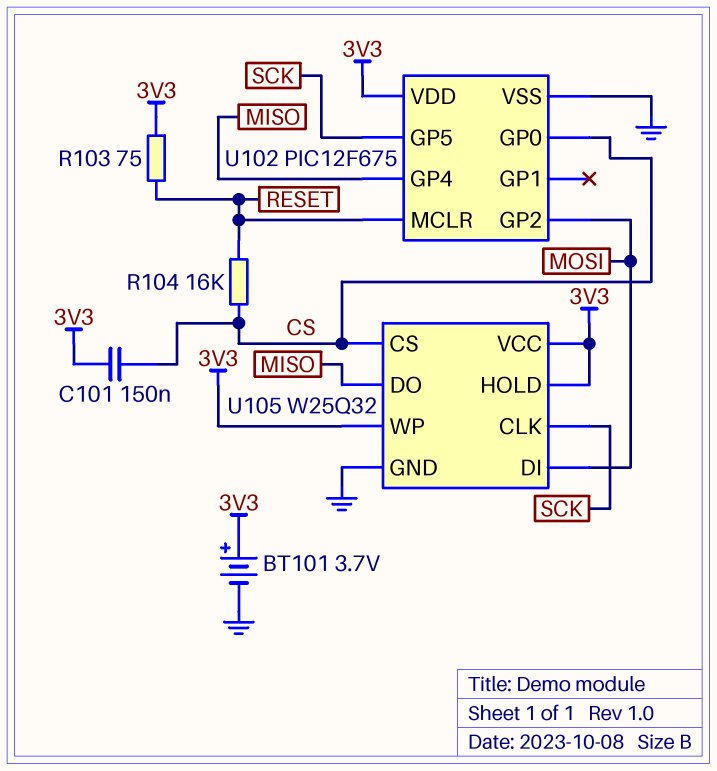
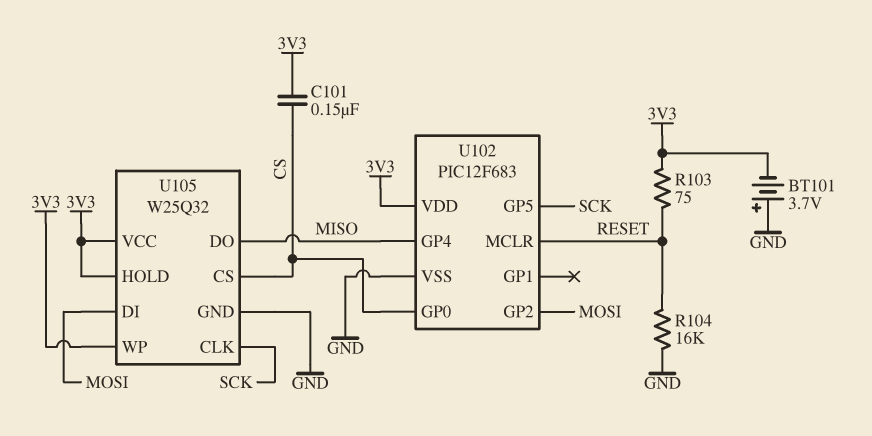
BT101: 3.7V (plus 3V3, minus GND) -> 3.7V (plus GND, minus 3V3)
R104: 16k (CS, RESET) -> 16k (GND, RESET)
U102: PIC12F675 -> PIC12F683

